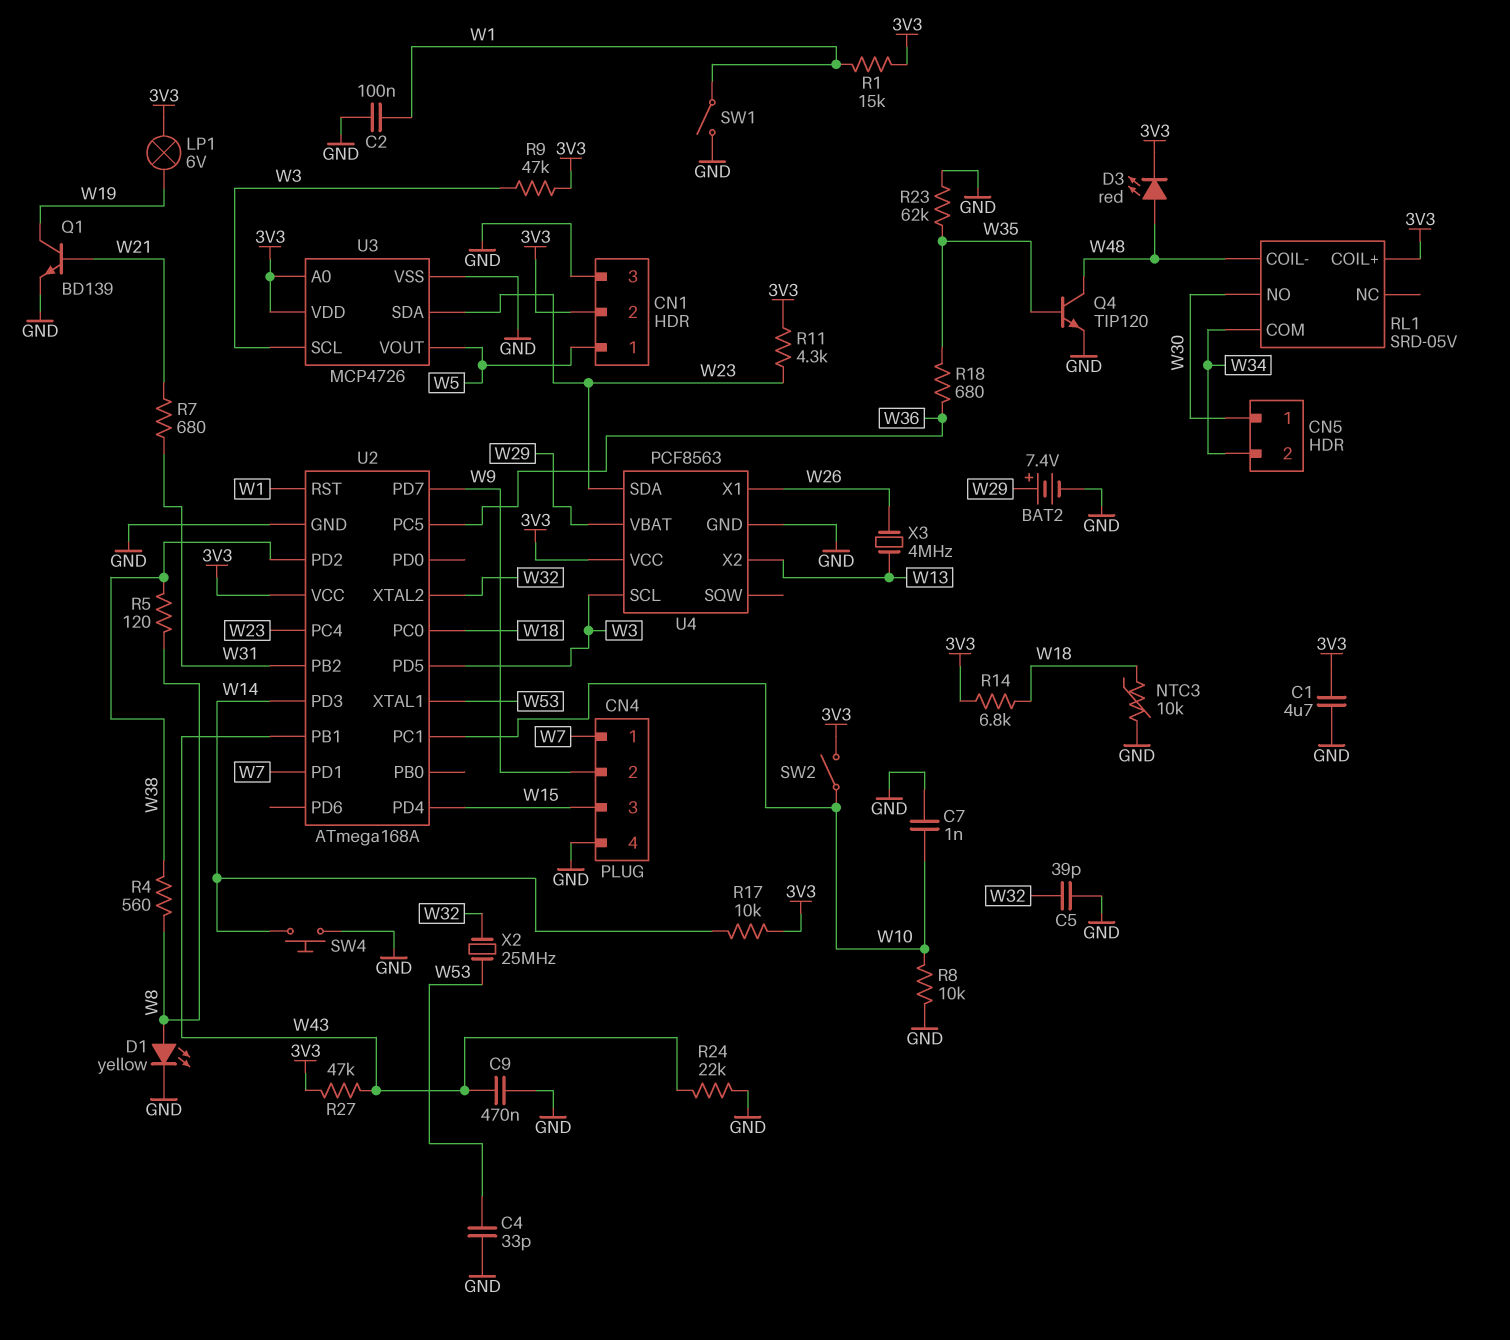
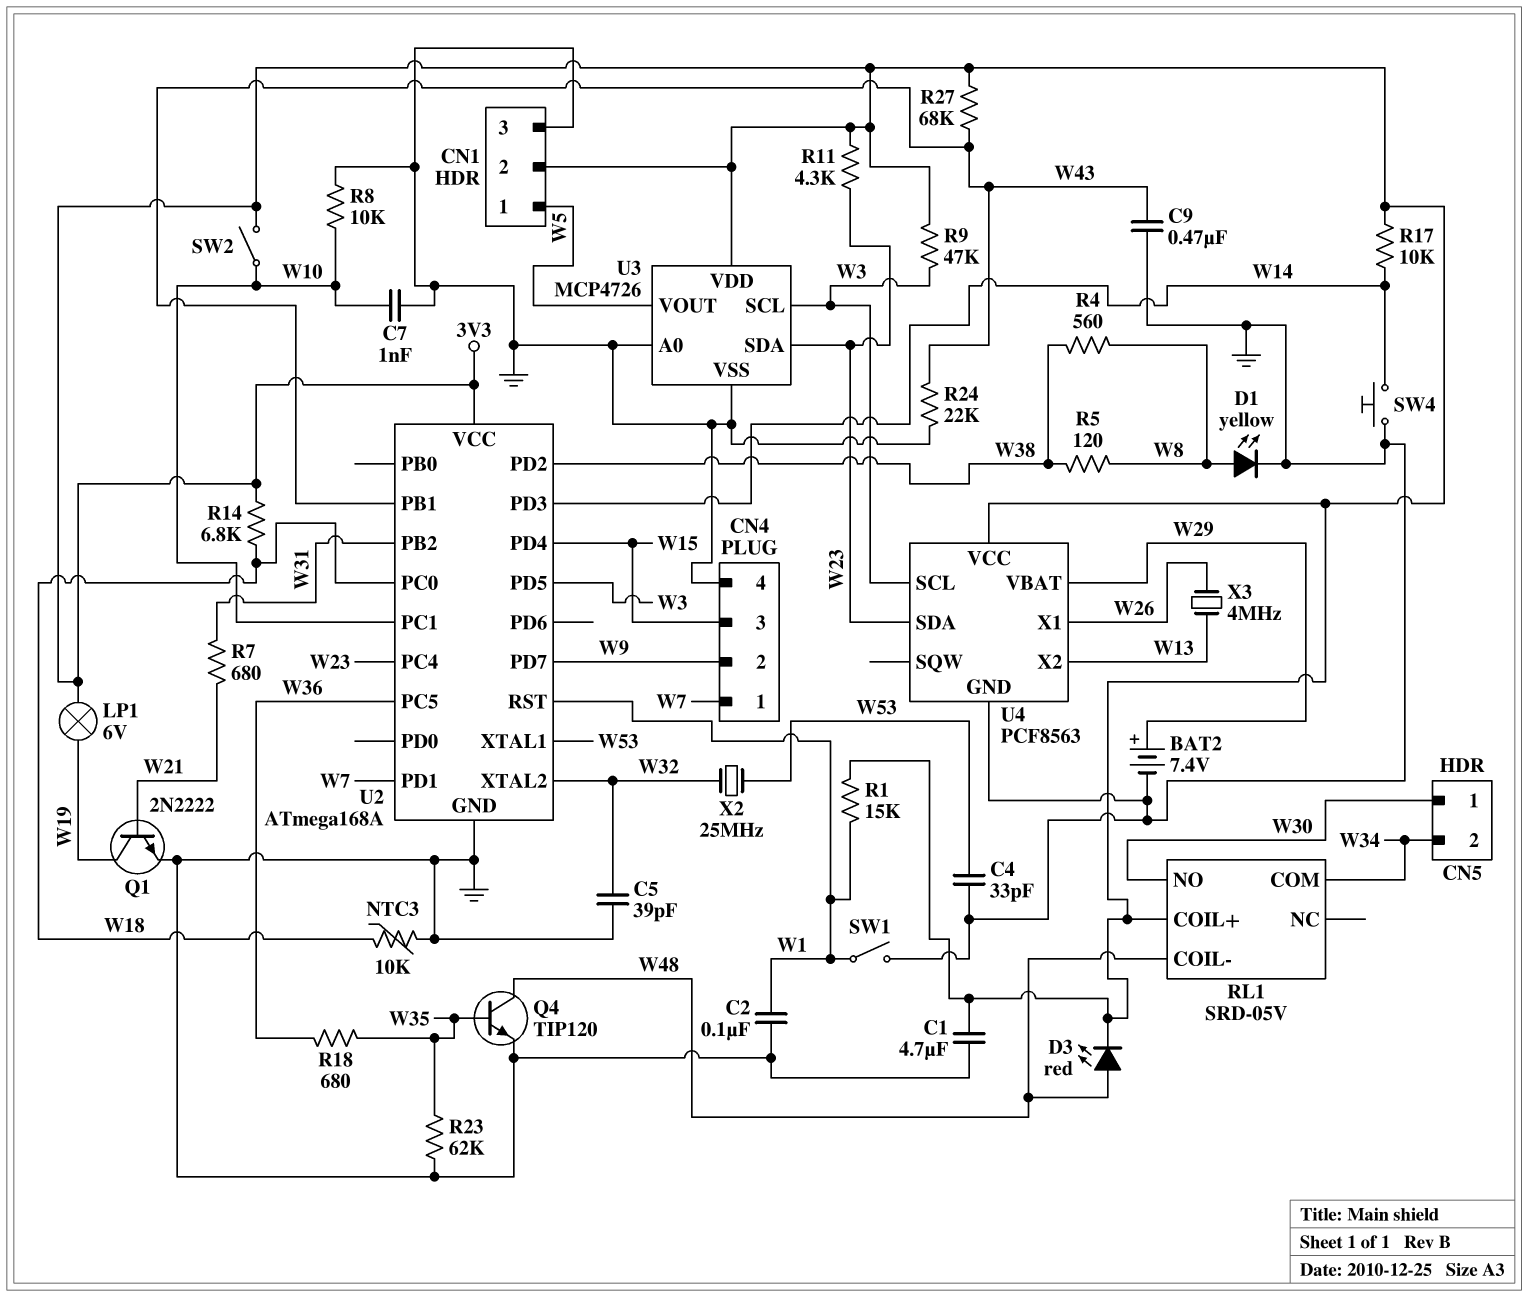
Q1: NPN BD139 (B W21, C W19, E GND) -> NPN 2N2222 (B W21, C W19, E GND)
R27: 47k (3V3, W43) -> 68k (3V3, W43)
U3 pin A0: 3V3 -> GND

